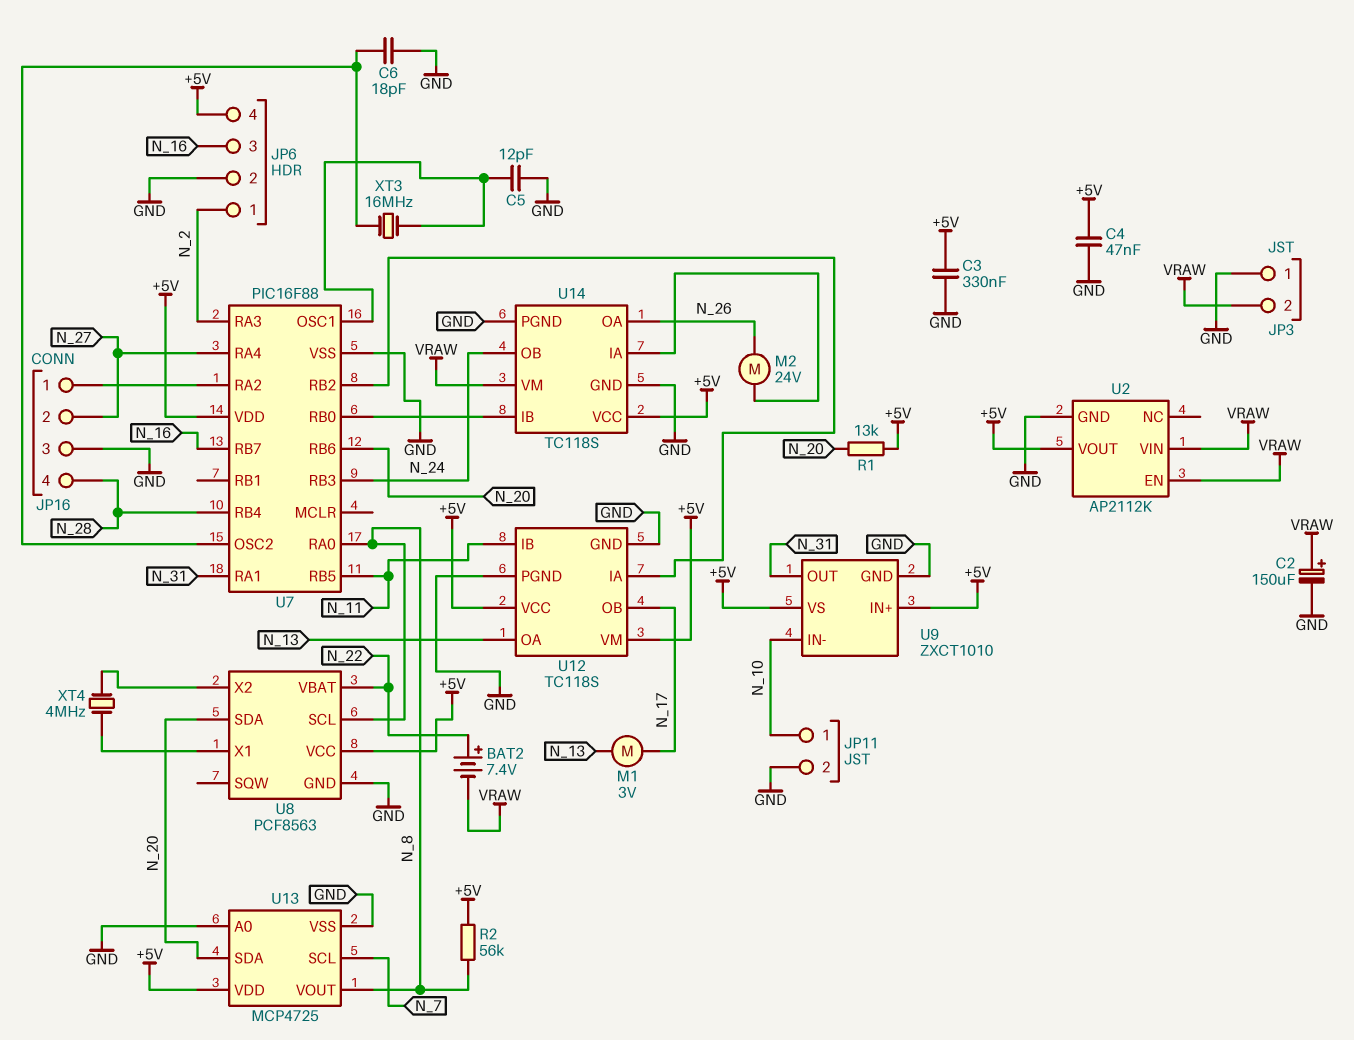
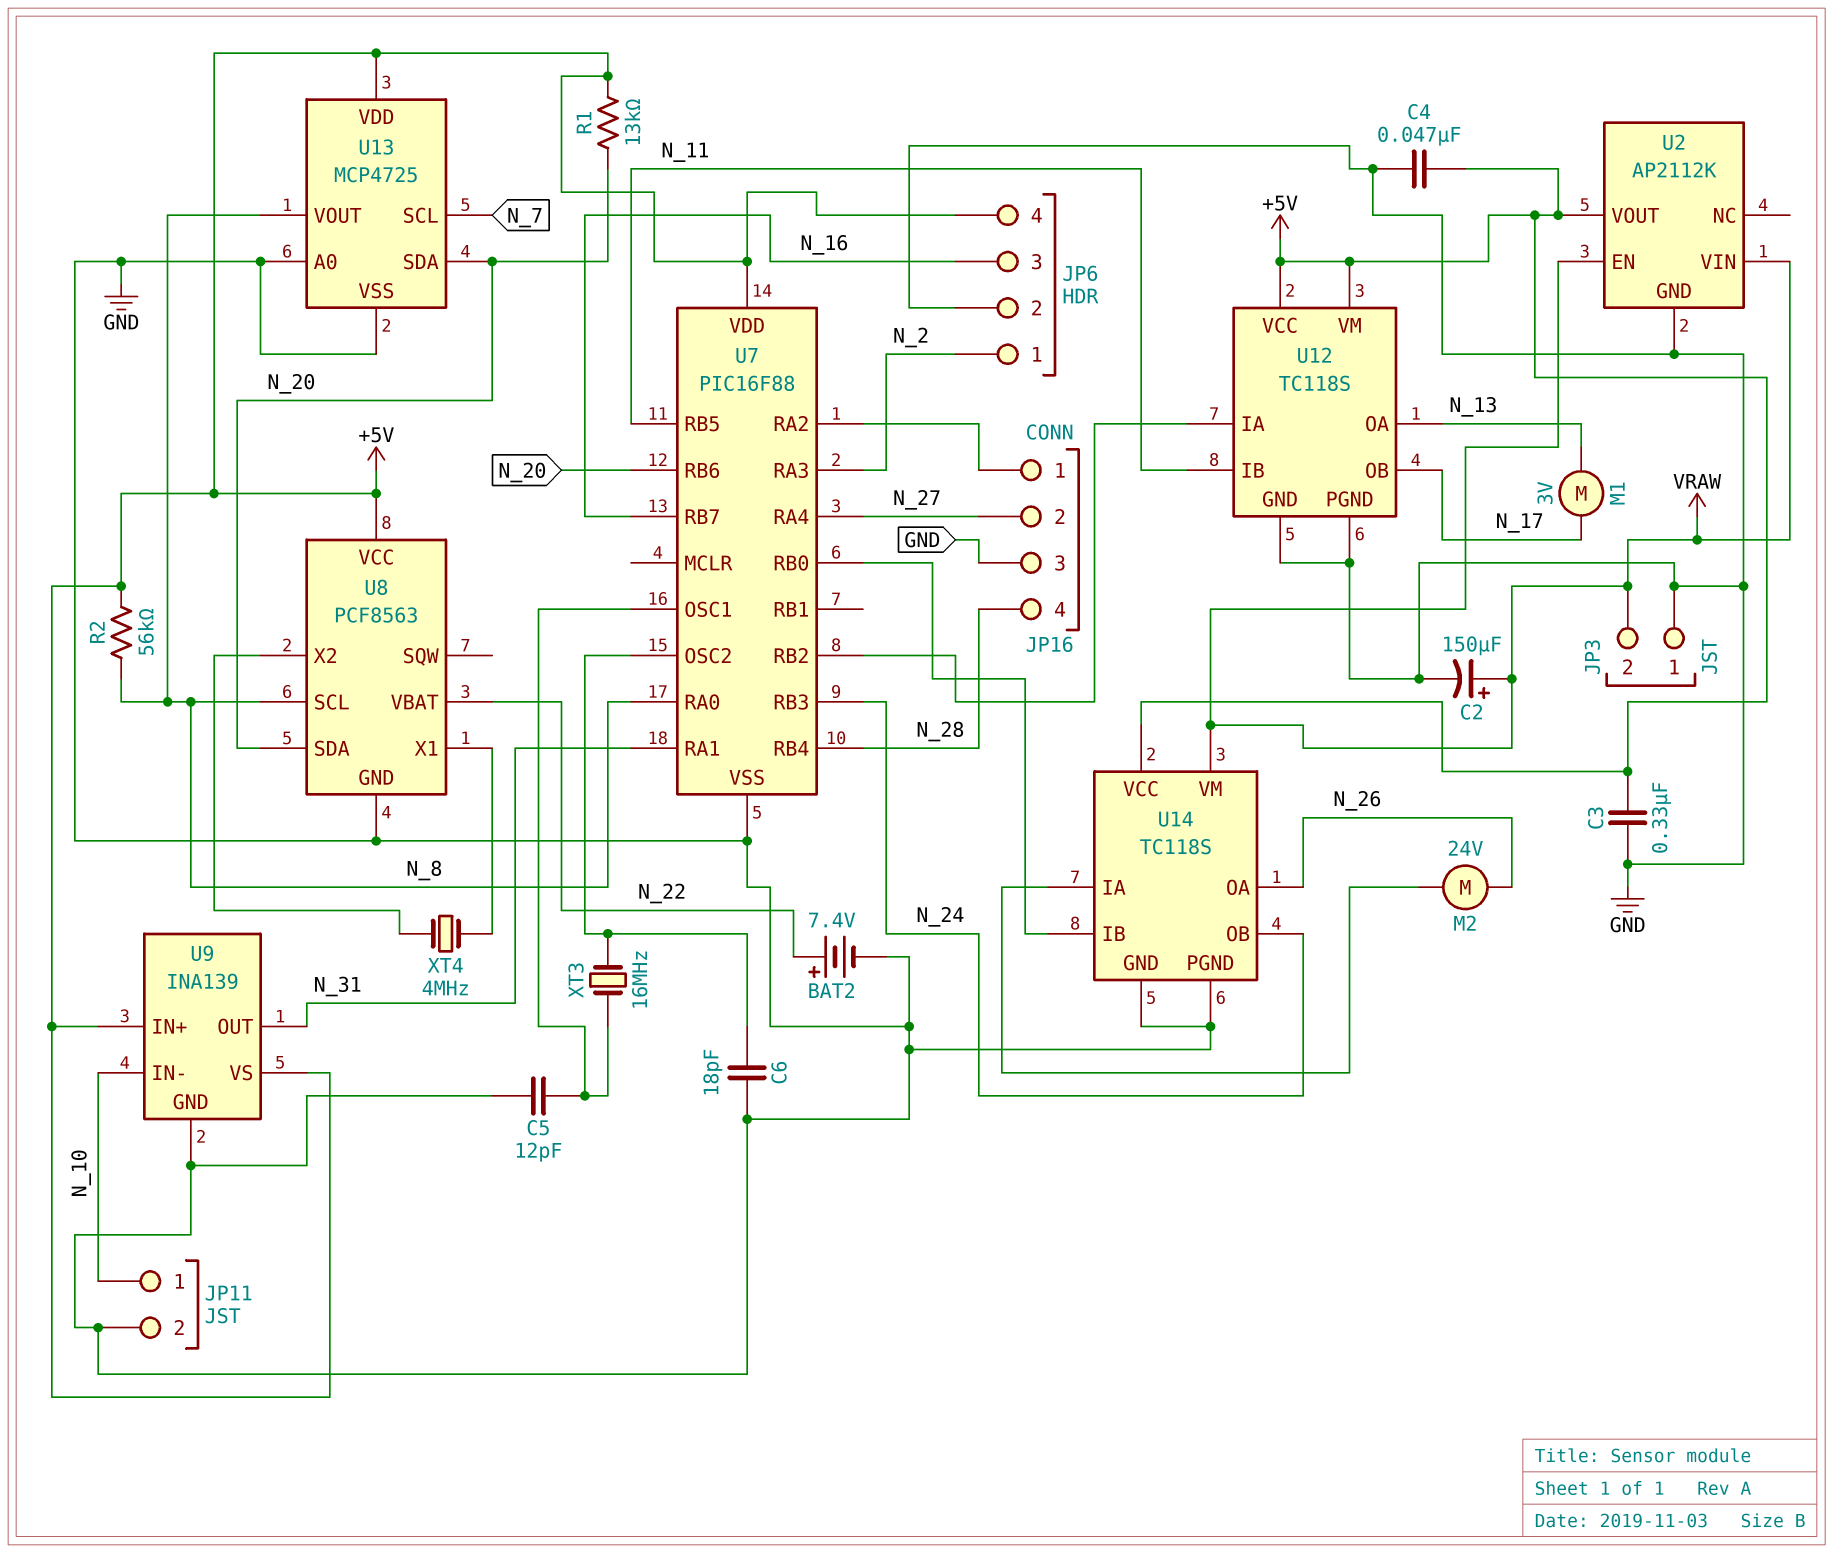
BAT2: 7.4V (plus N_22, minus VRAW) -> 7.4V (plus N_22, minus GND)
U9: ZXCT1010 -> INA139

